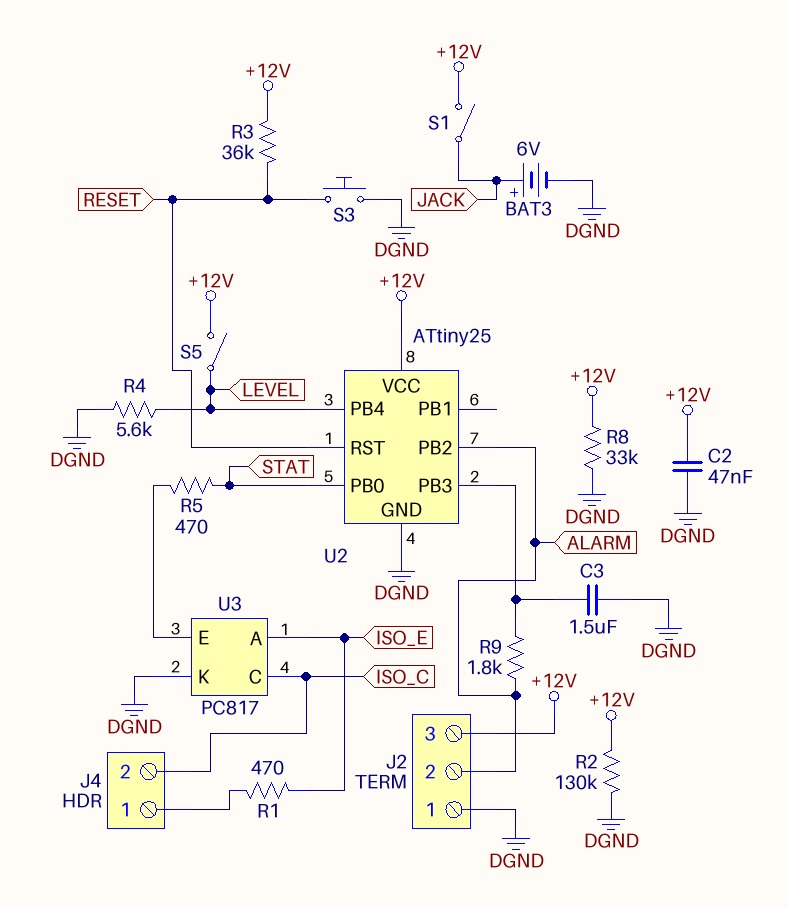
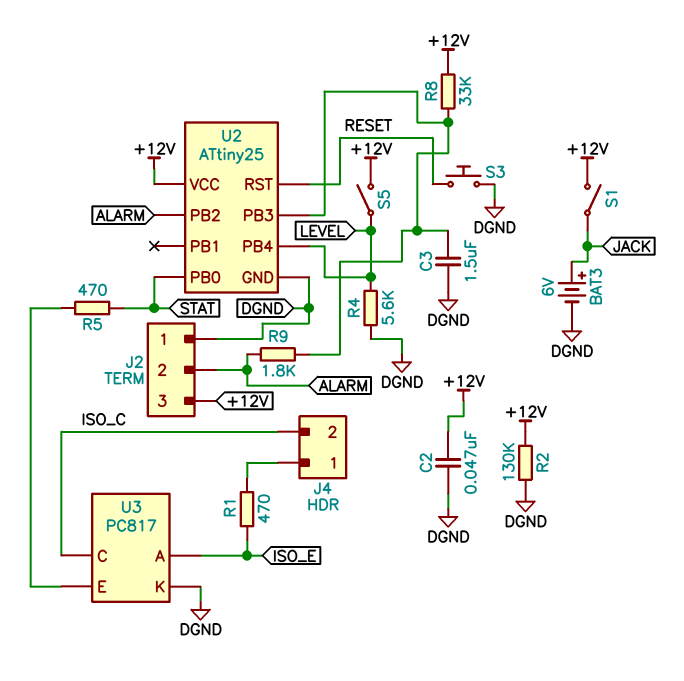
R3: 36k (+12V, RESET) -> none
R8: 33k (+12V, DGND) -> 33k (+12V, U2/PB3)

